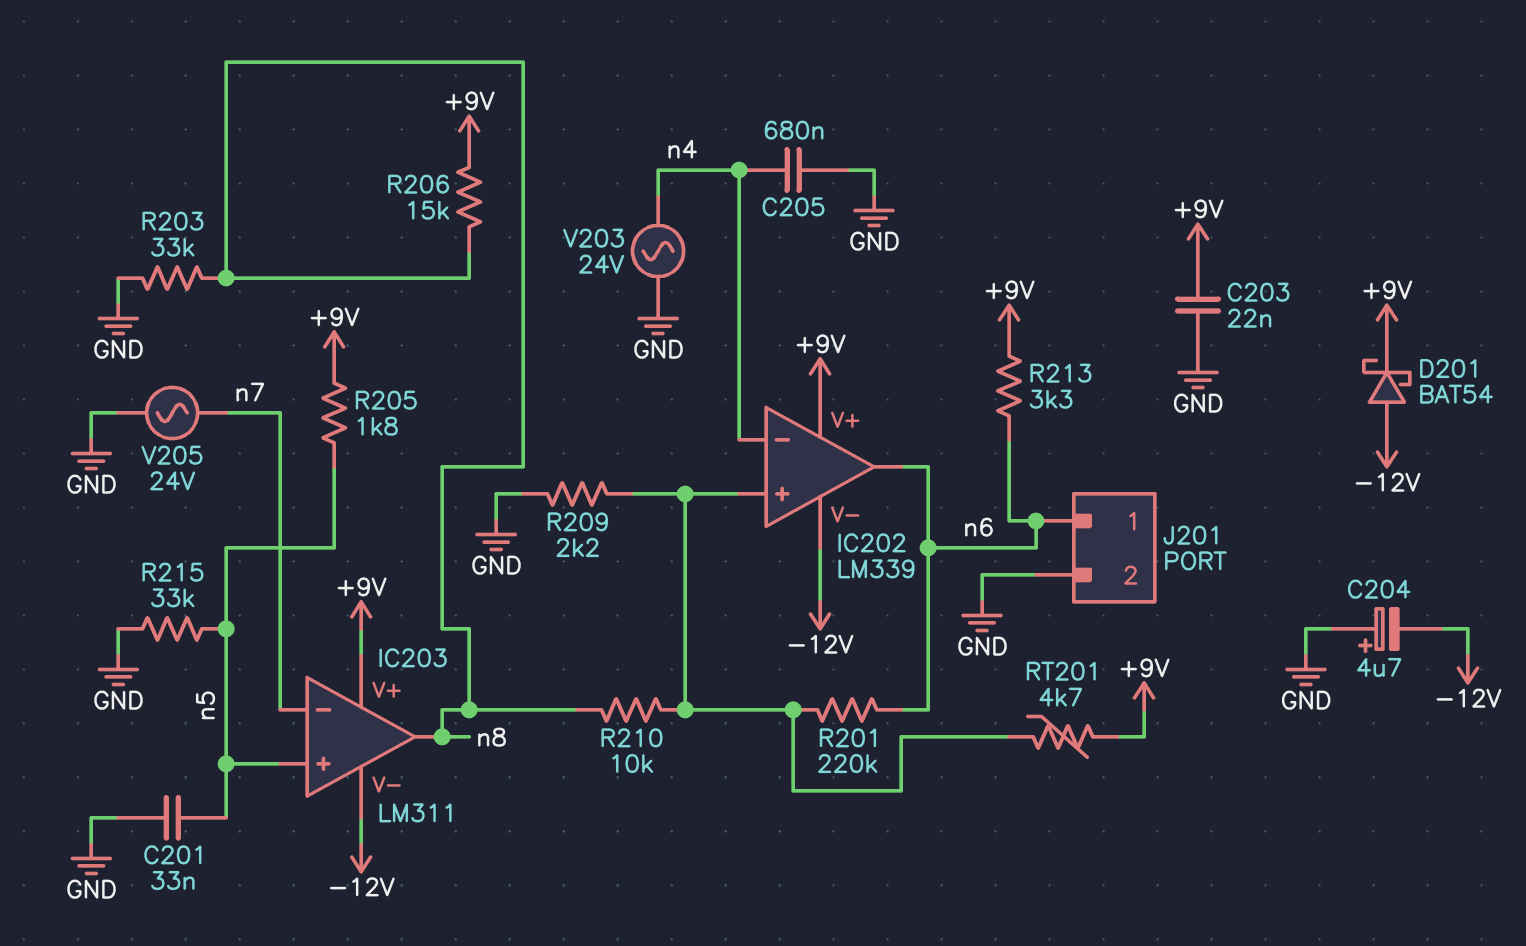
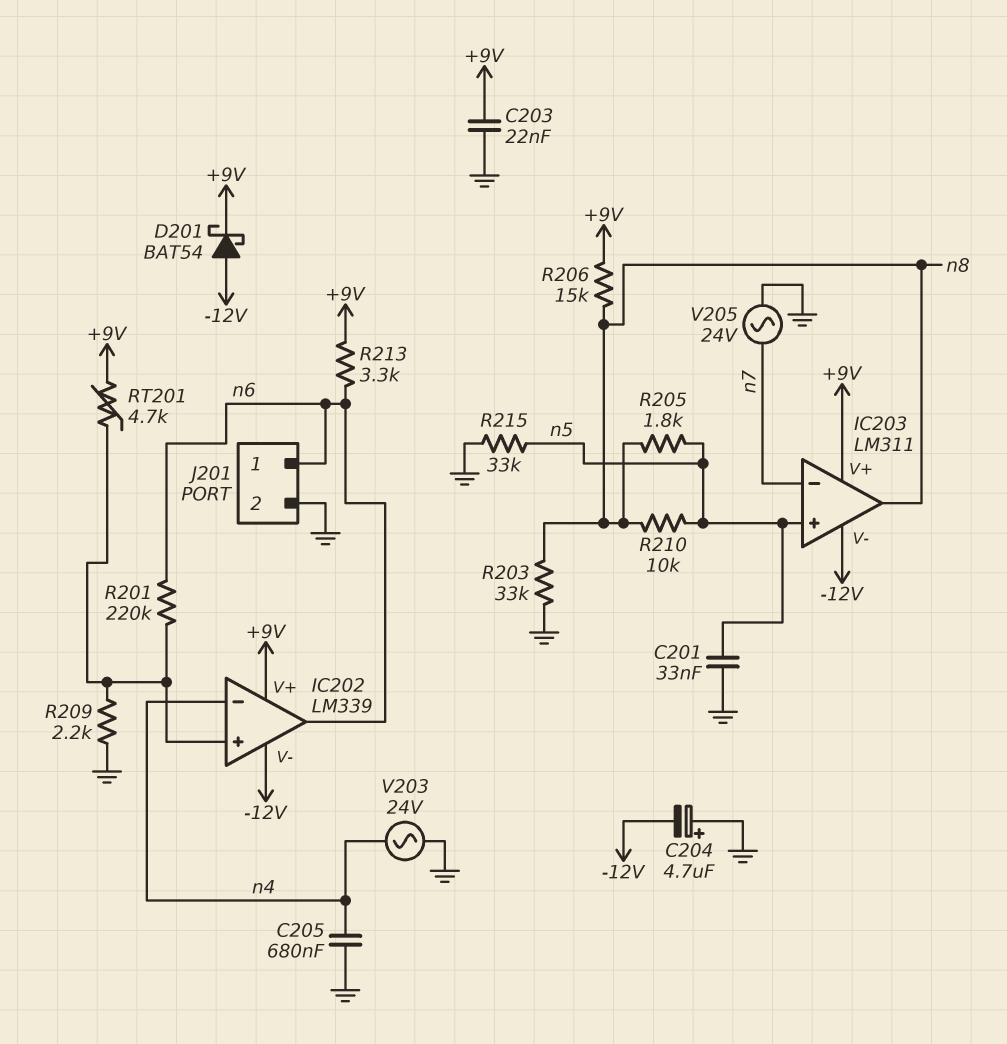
R205: 1.8k (+9V, n5) -> 1.8k (n5, n8)
R210: 10k (IC202/in+, n8) -> 10k (n5, n8)

